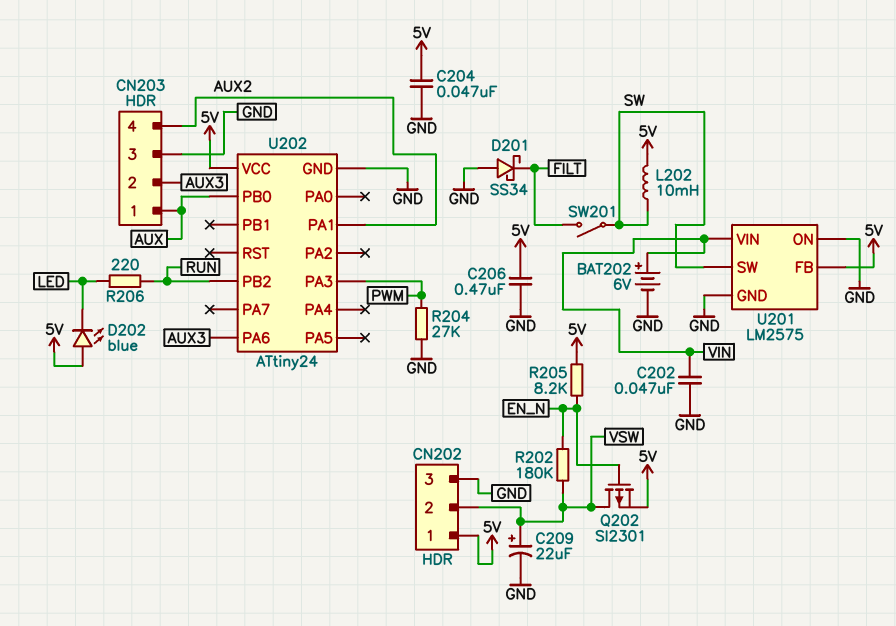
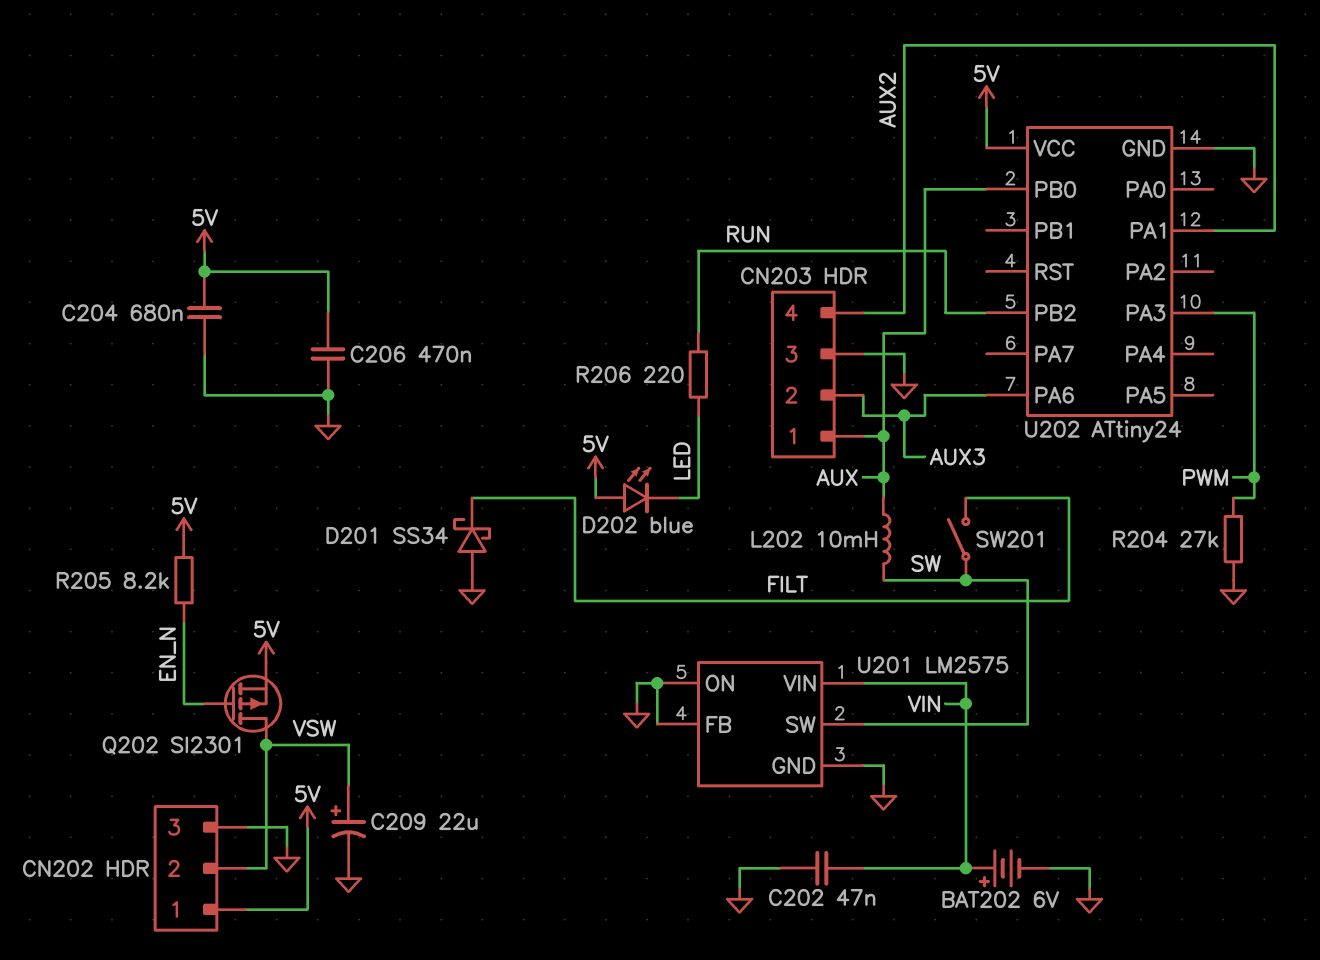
C204: 47nF (5V, GND) -> 680nF (5V, GND)
L202: 10mH (5V, SW) -> 10mH (AUX, SW)
R202: 180k (EN_N, VSW) -> none
U201 pin FB: 5V -> GND

